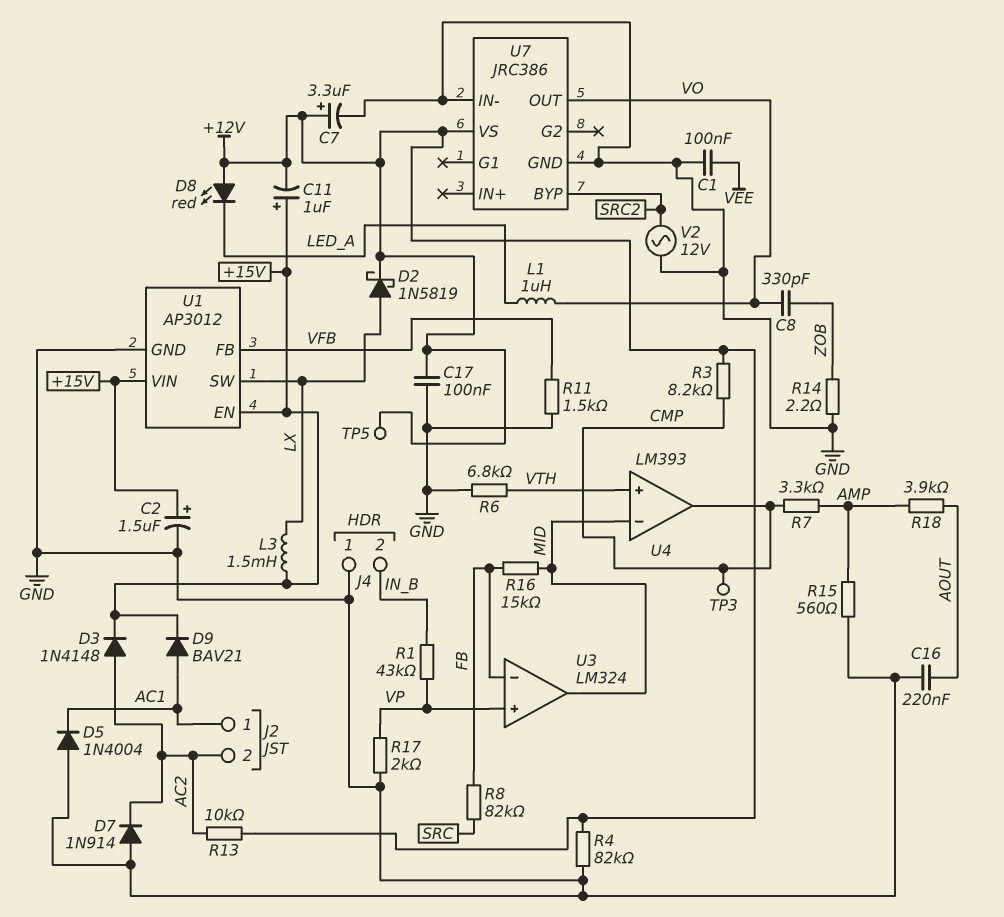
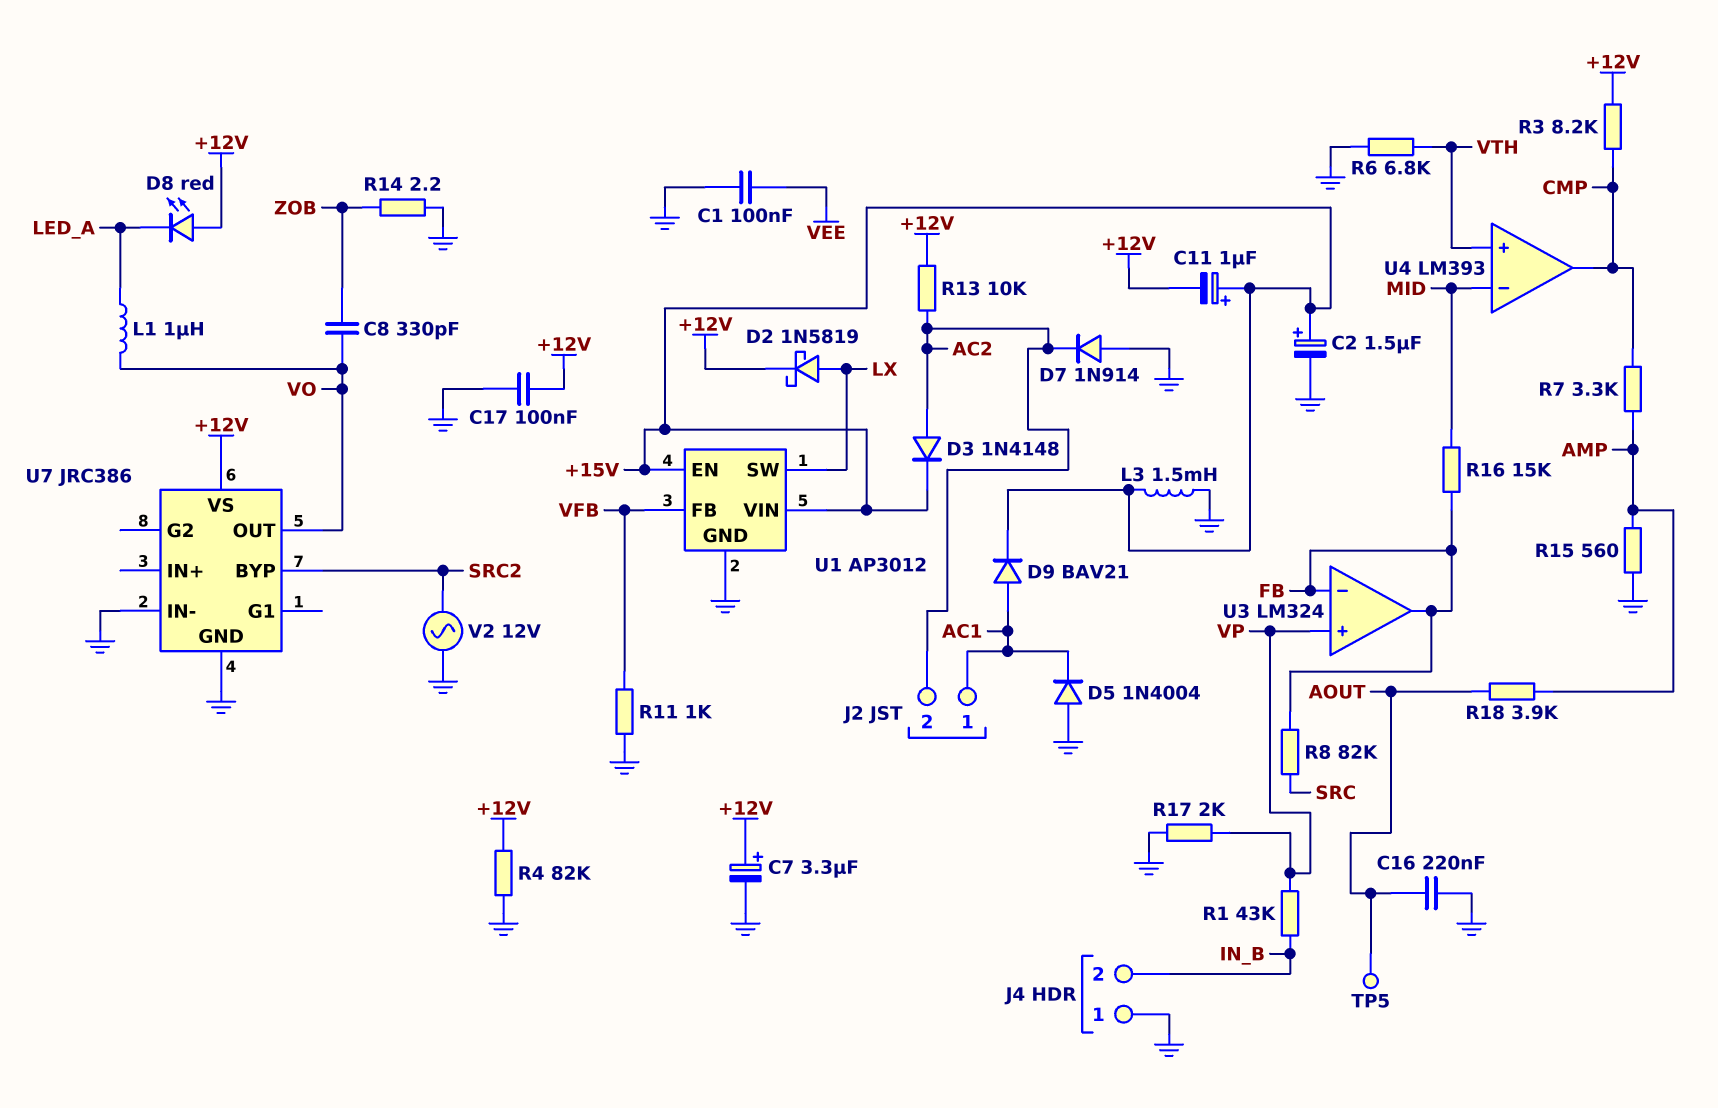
L3: 1.5mH (+15V, LX) -> 1.5mH (+15V, GND)
R11: 1.5k (GND, VFB) -> 1k (GND, VFB)
TP3: test point (CMP) -> none
TP5: test point (+12V) -> test point (AOUT)
U3 pin out: MID -> FB

